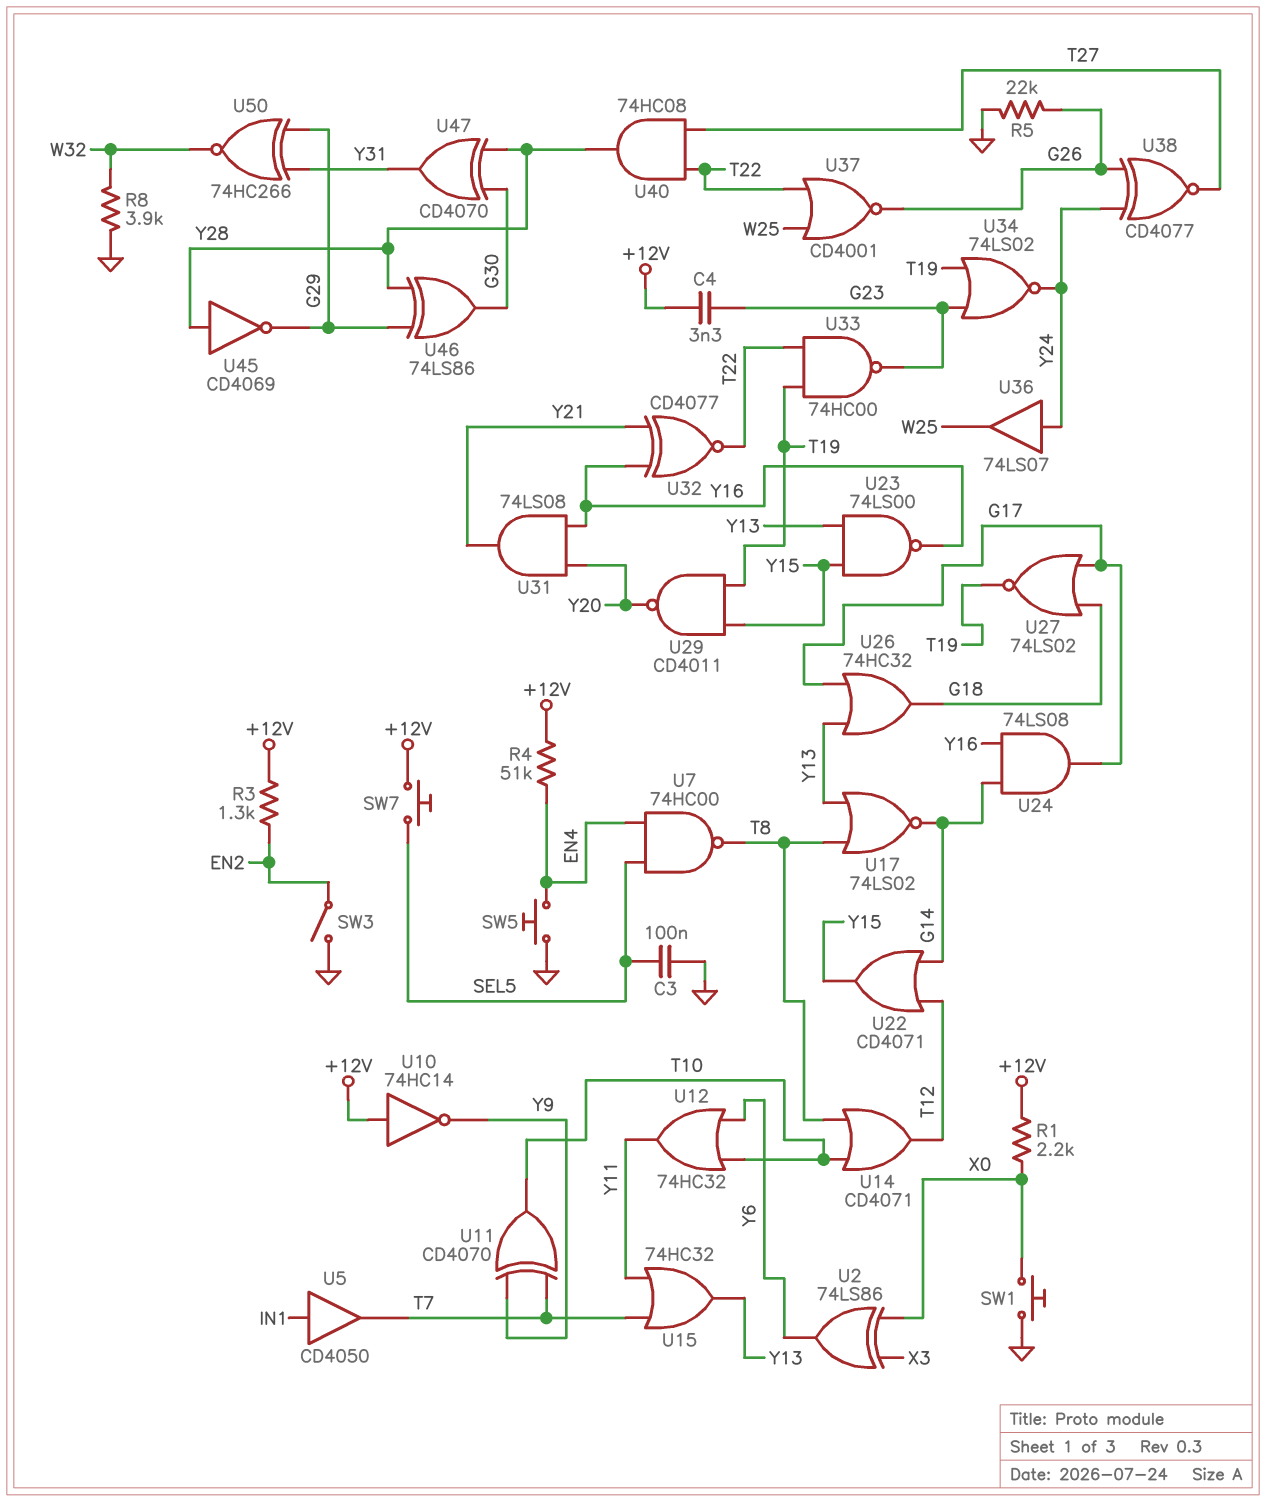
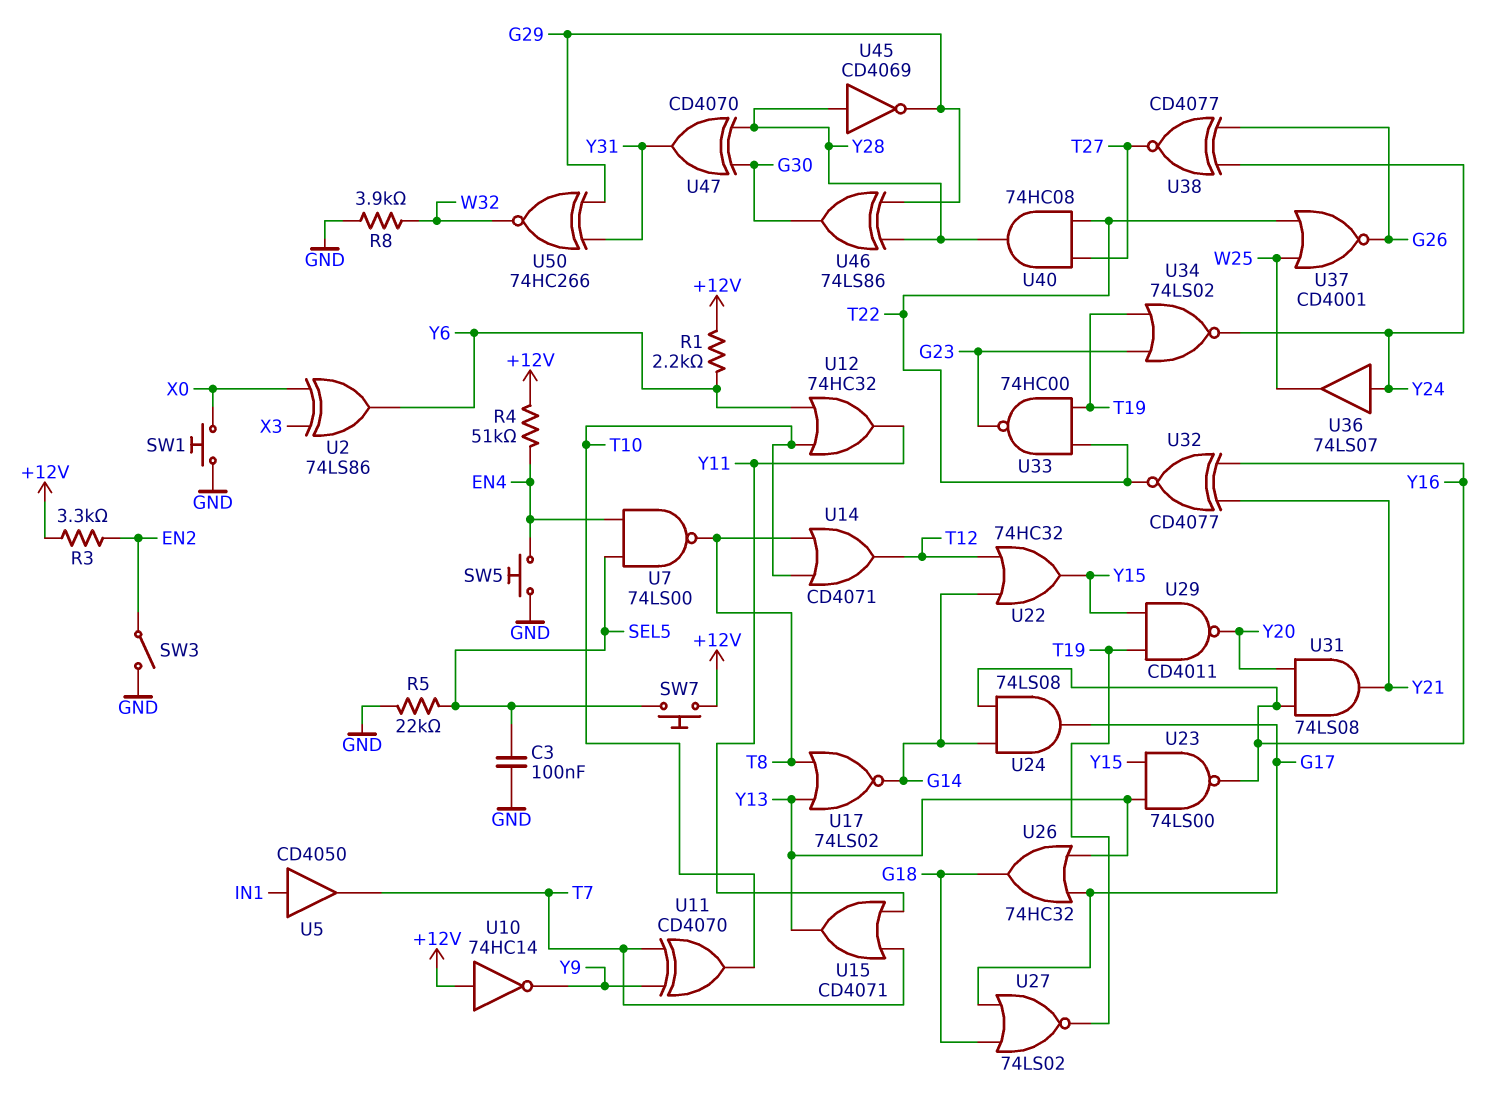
C4: 3.3nF (+12V, G23) -> none
R1: 2.2k (+12V, X0) -> 2.2k (+12V, Y6)
R3: 1.3k (+12V, EN2) -> 3.3k (+12V, EN2)
R5: 22k (G26, GND) -> 22k (GND, SEL5)
U7: NAND 74HC00 (in EN4, in SEL5, out T8) -> NAND 74LS00 (in EN4, in SEL5, out T8)
U15: OR 74HC32 (in T7, in Y11, out Y13) -> OR CD4071 (in T7, in Y11, out Y13)
U22: OR CD4071 (in G14, in T12, out Y15) -> OR 74HC32 (in G14, in T12, out Y15)

